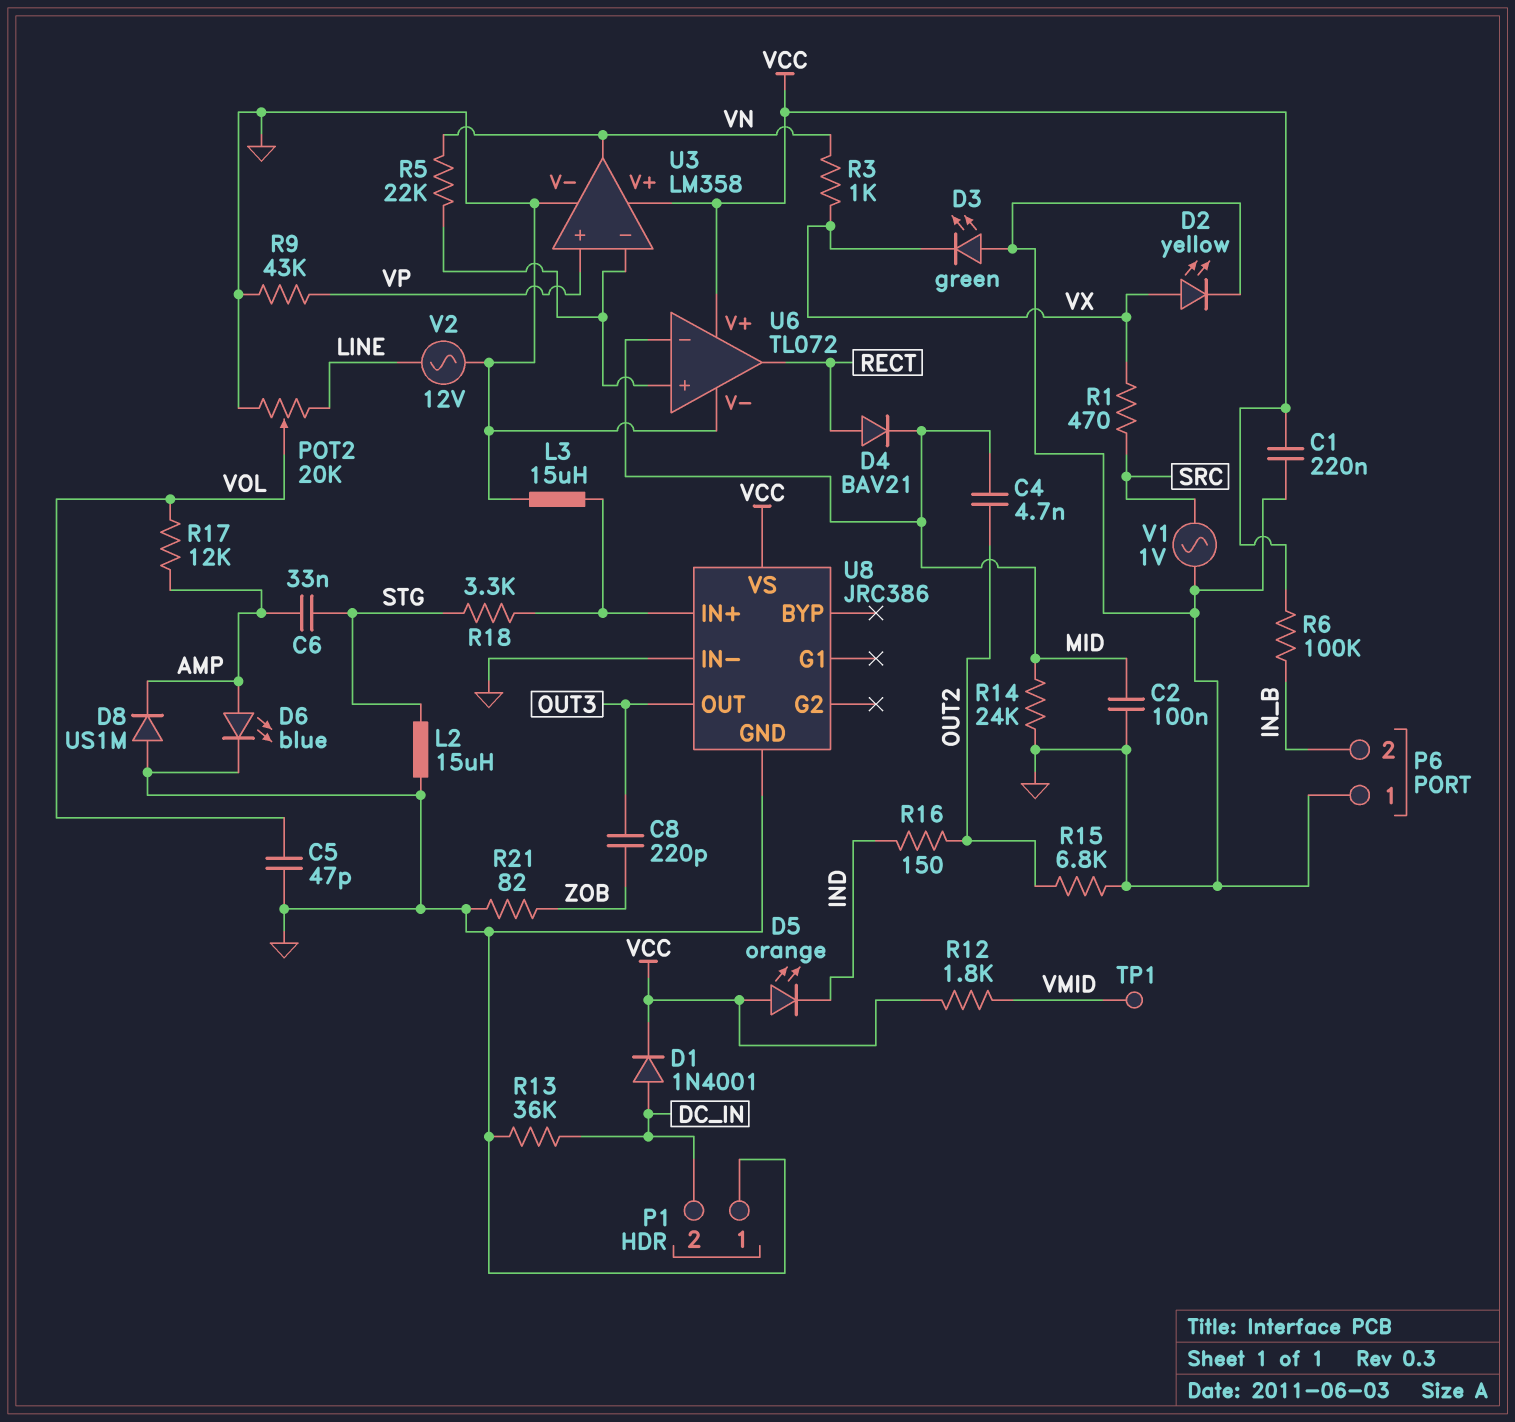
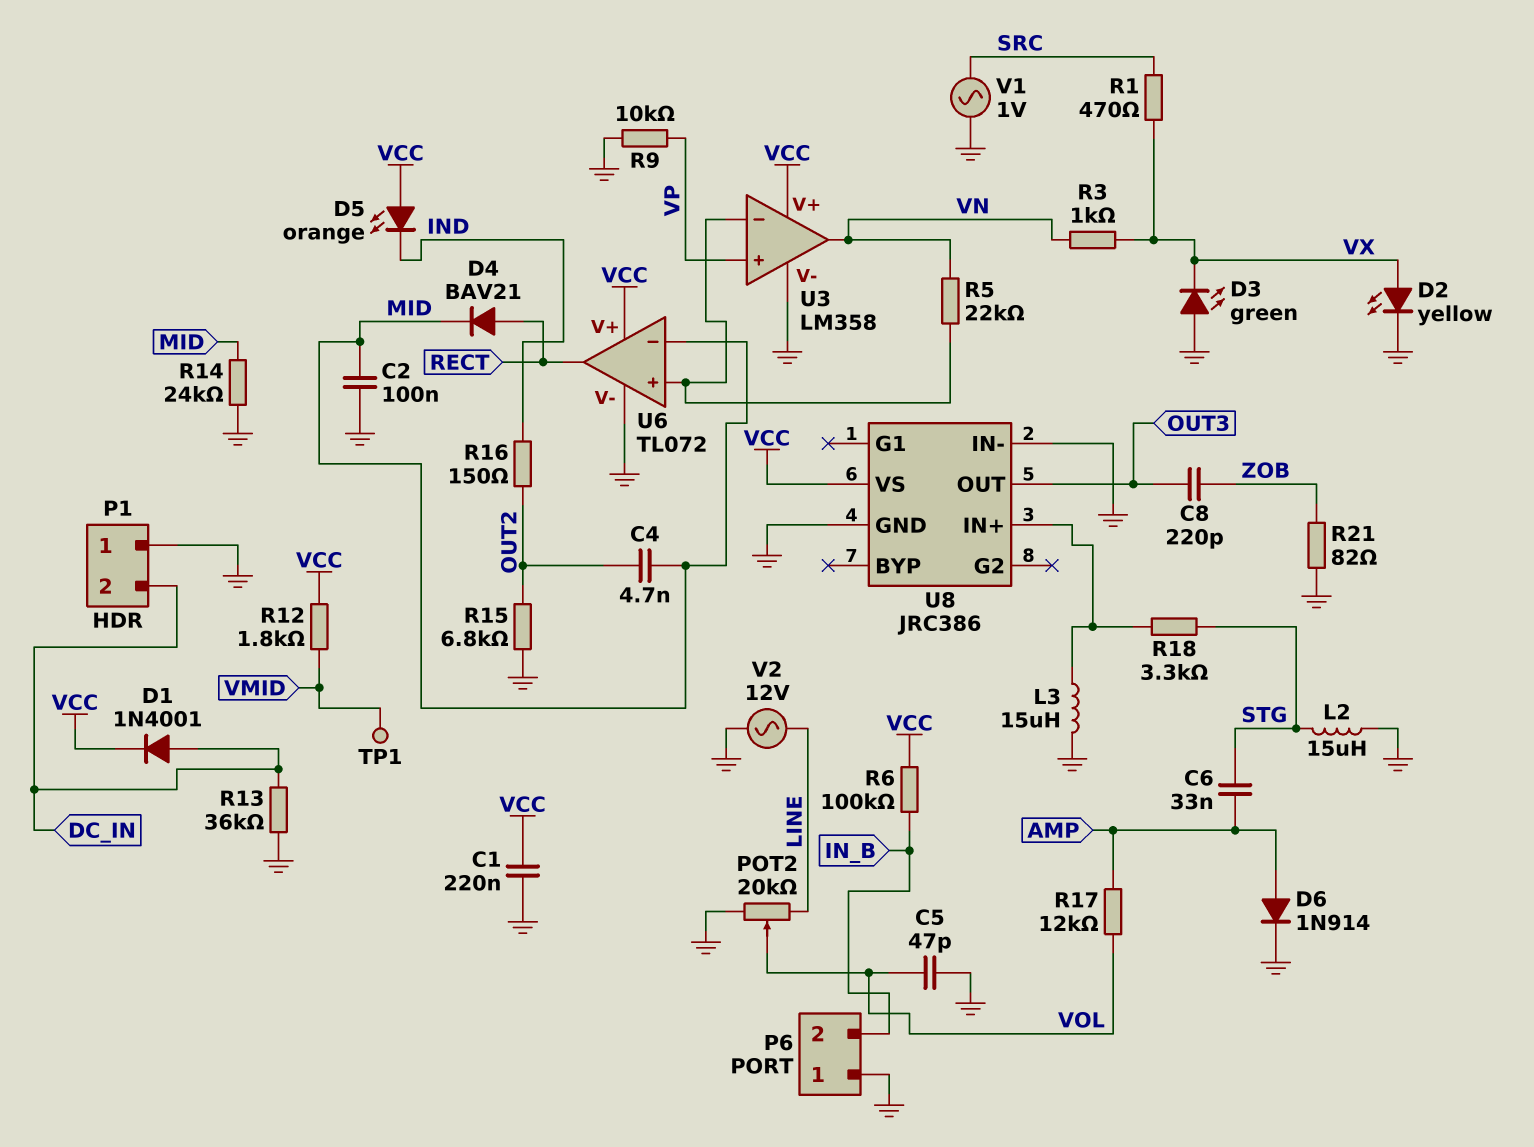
D6: LED blue (A AMP, K GND) -> diode 1N914 (A AMP, K GND)
D8: diode US1M (A GND, K AMP) -> none
R9: 43k (GND, VP) -> 10k (GND, VP)

